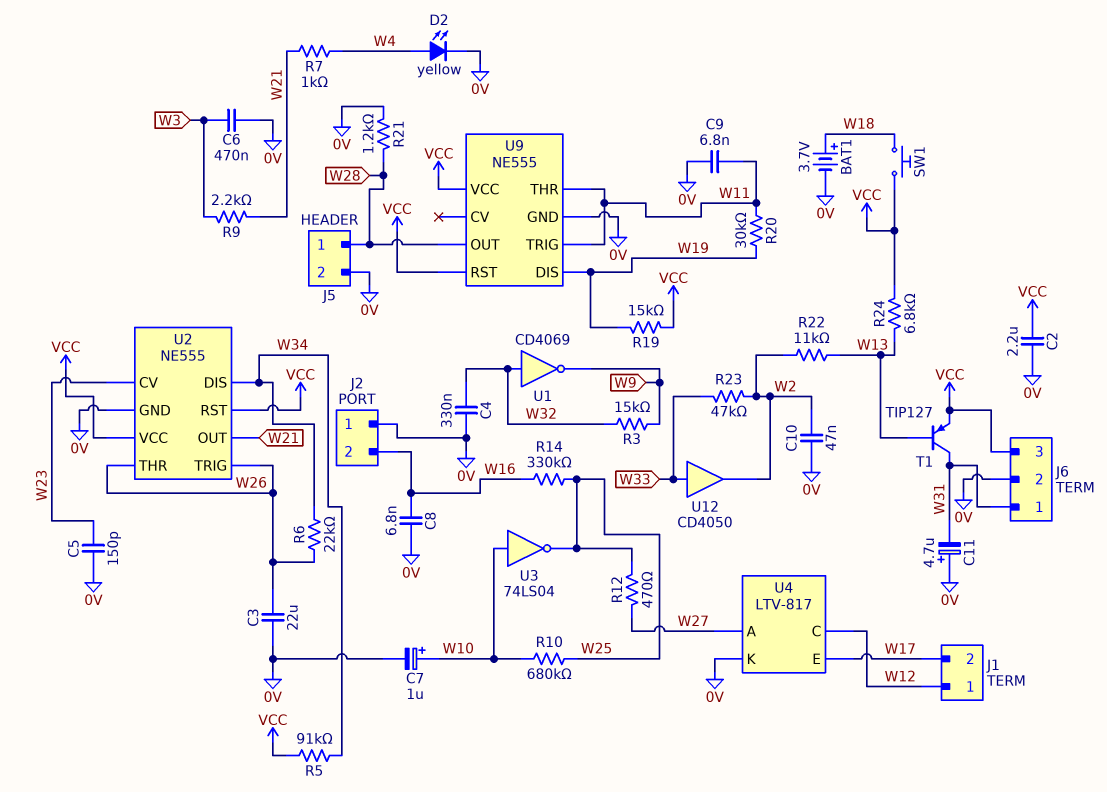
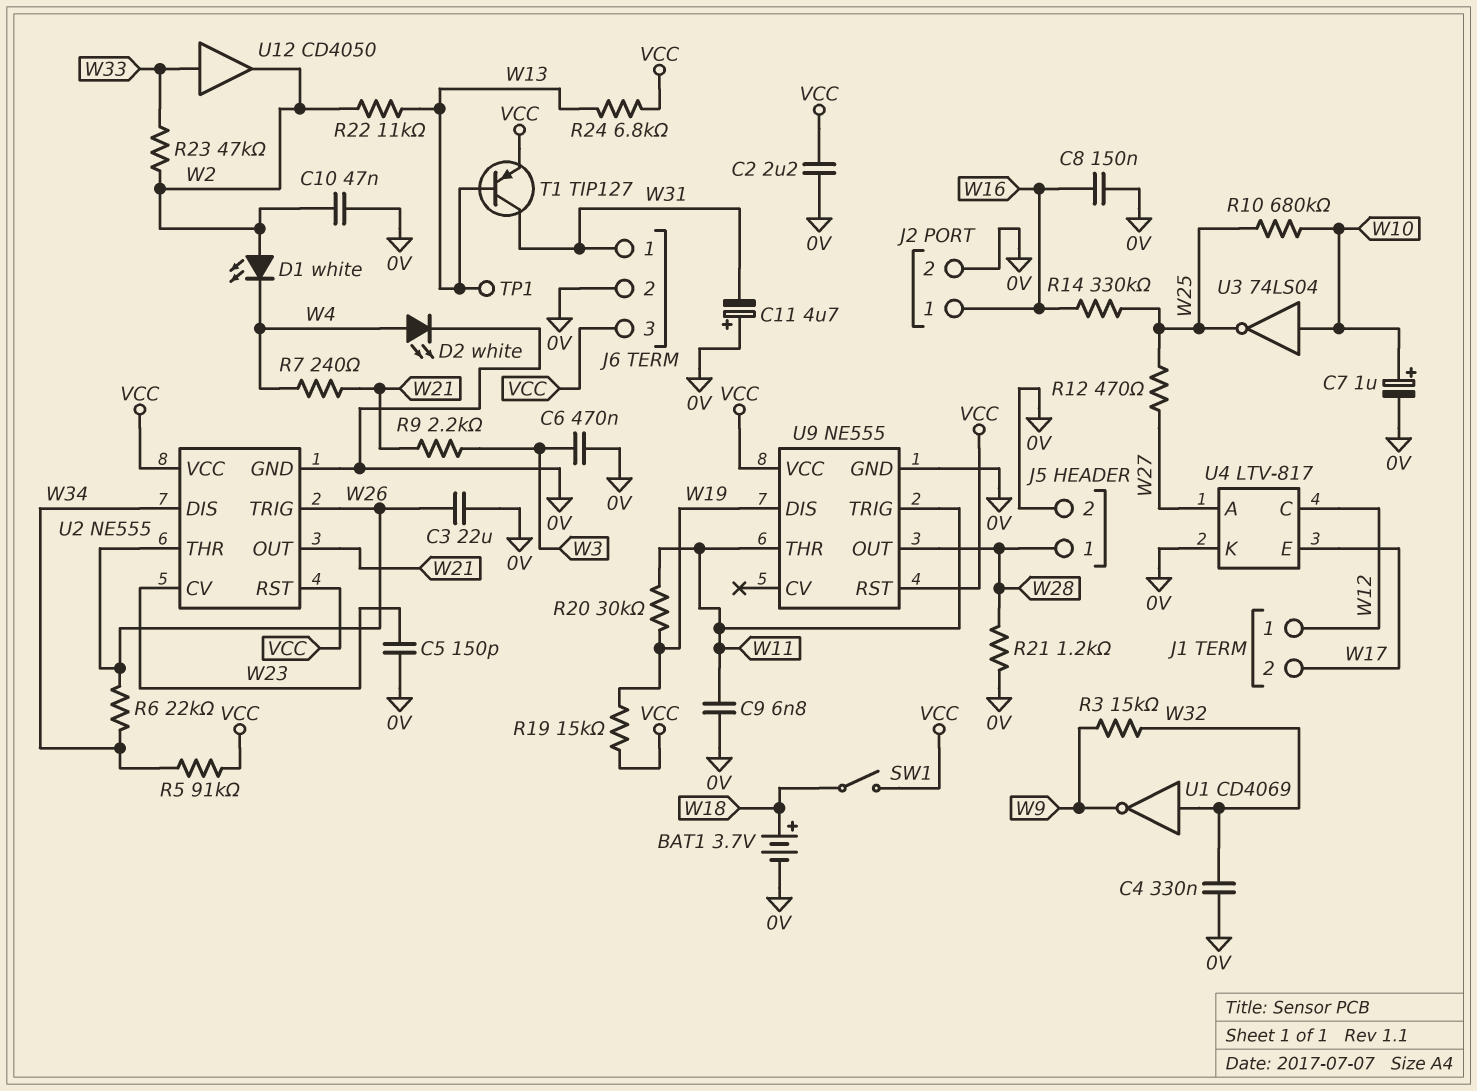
C8: 6.8nF (0V, W16) -> 150nF (0V, W16)
D1: none -> LED white (A W2, K W4)
D2: LED yellow (A W4, K 0V) -> LED white (A W4, K 0V)
J2 pin 1: 0V -> W16
J2 pin 2: W16 -> 0V
R7: 1k (W4, W21) -> 240 (W4, W21)
SW1: button (VCC, W18) -> switch (VCC, W18)
TP1: none -> test point (W13)

